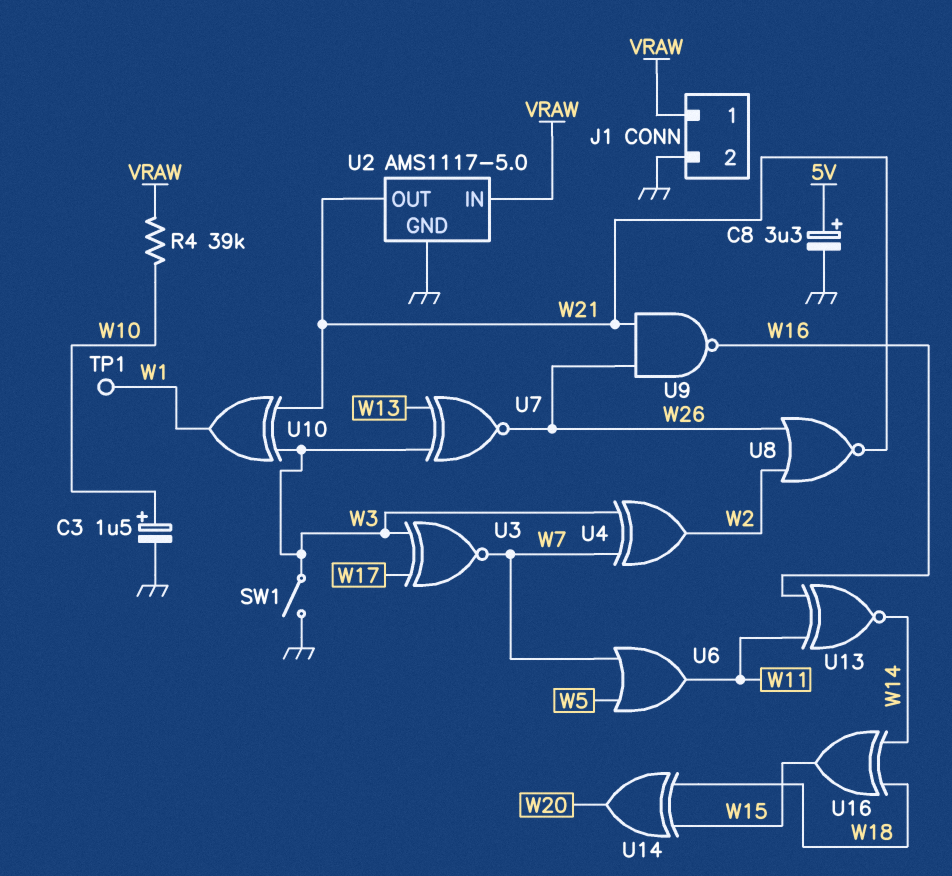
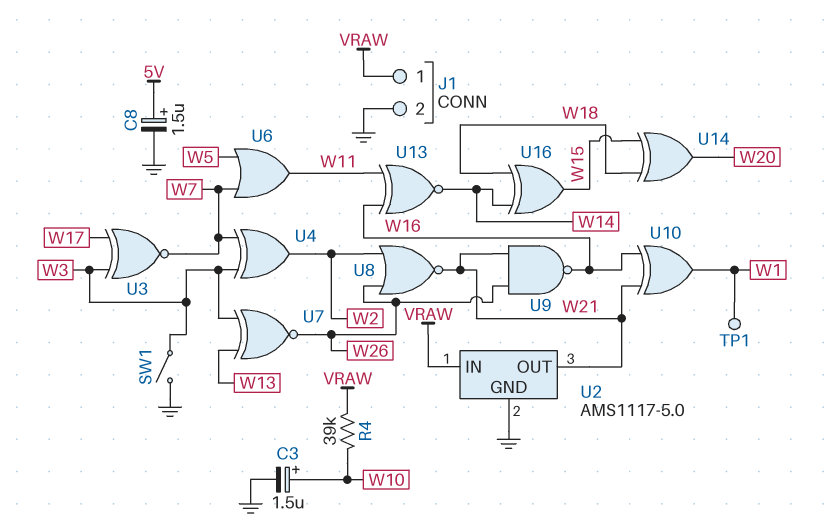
C8: 3.3uF (plus 5V, minus GND) -> 1.5uF (plus 5V, minus GND)
U10: XOR (in W3, in W21, out W1) -> XOR (in W16, in W21, out W1)

